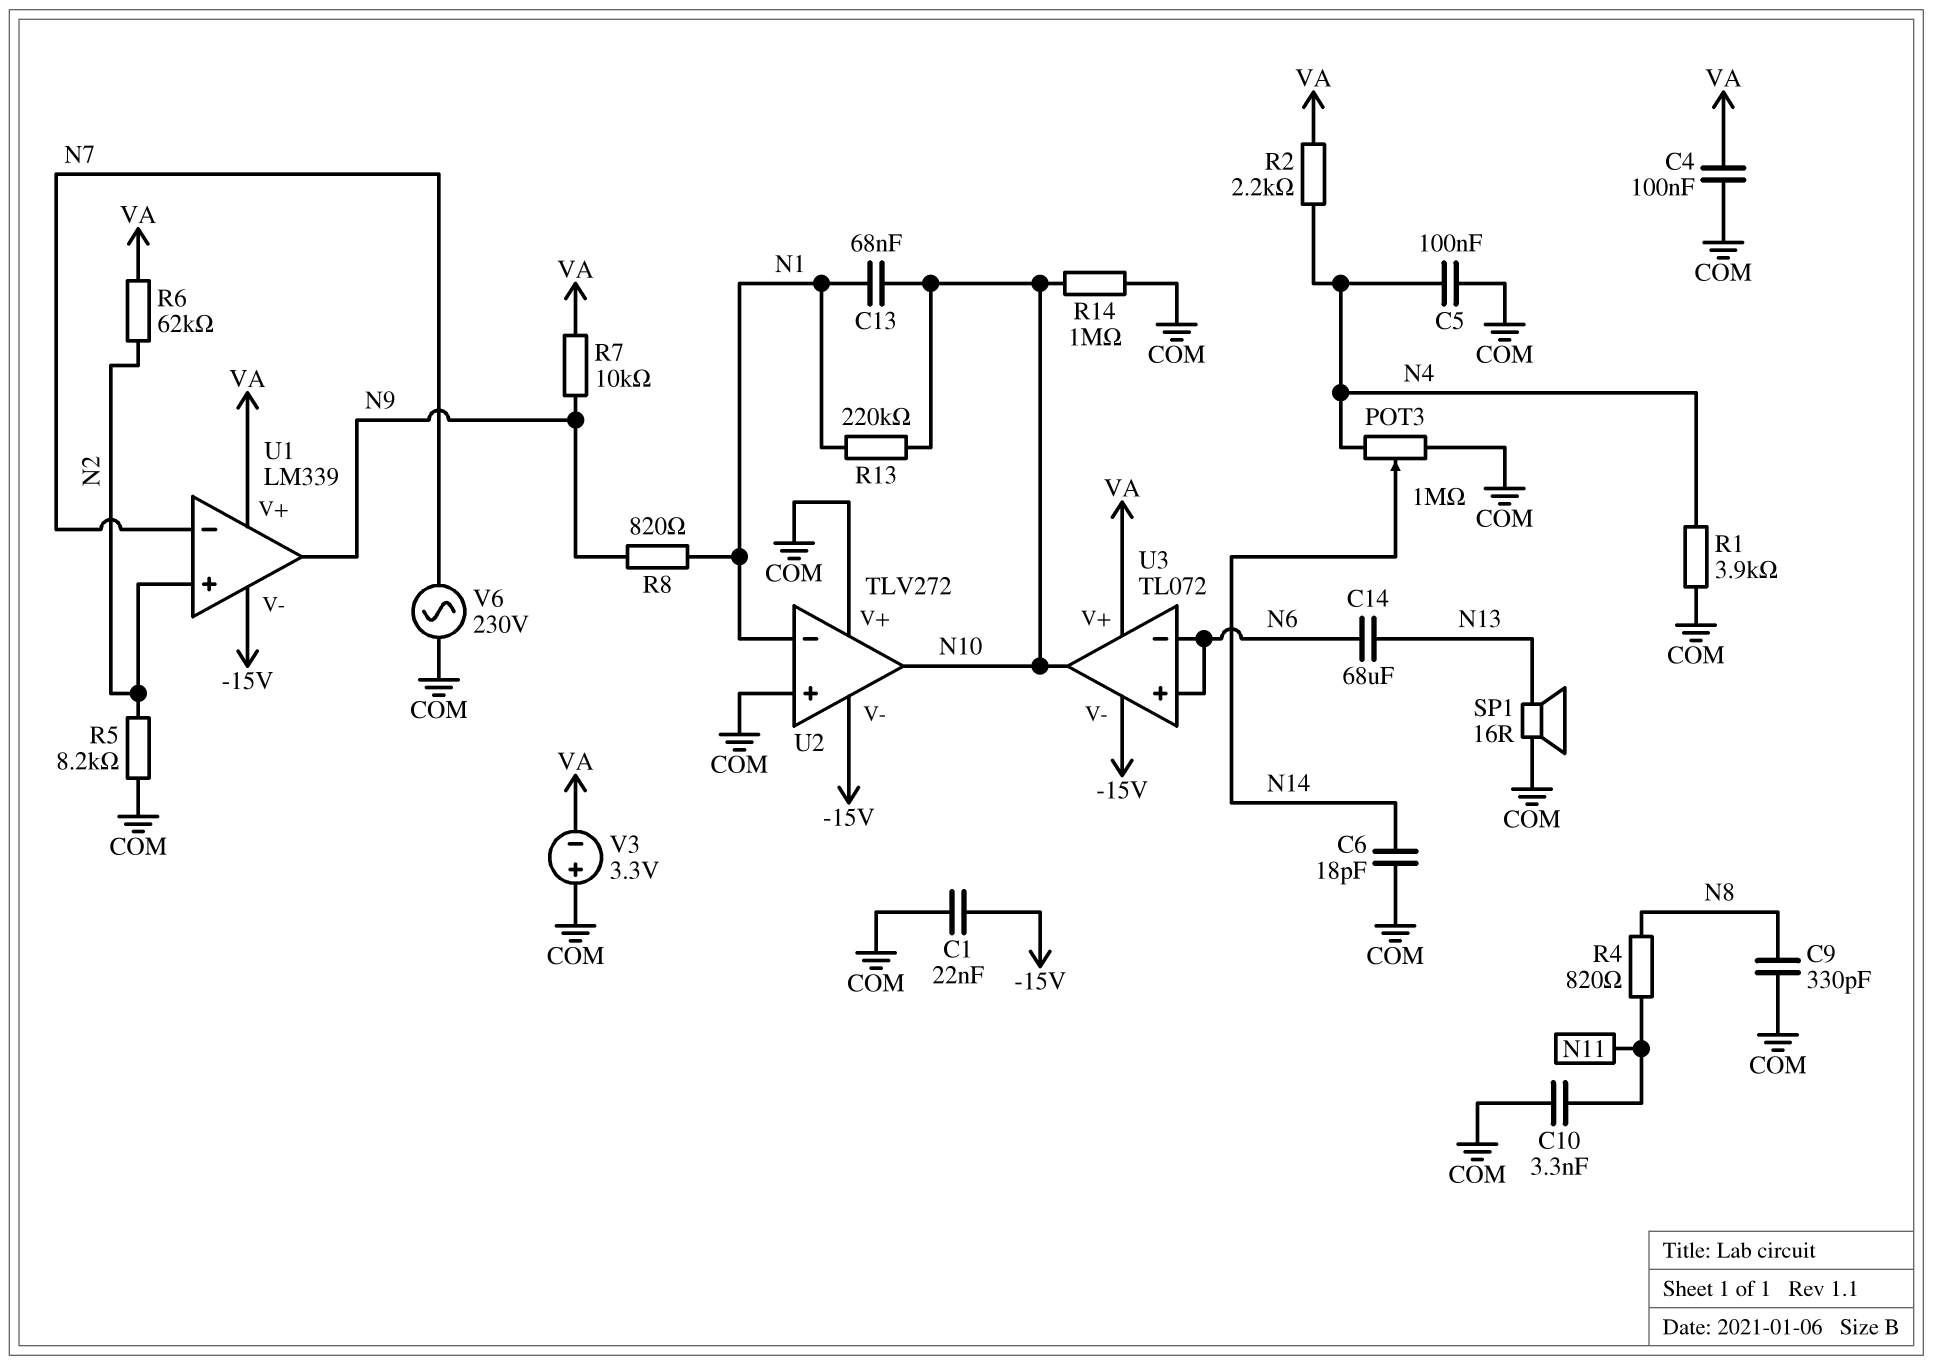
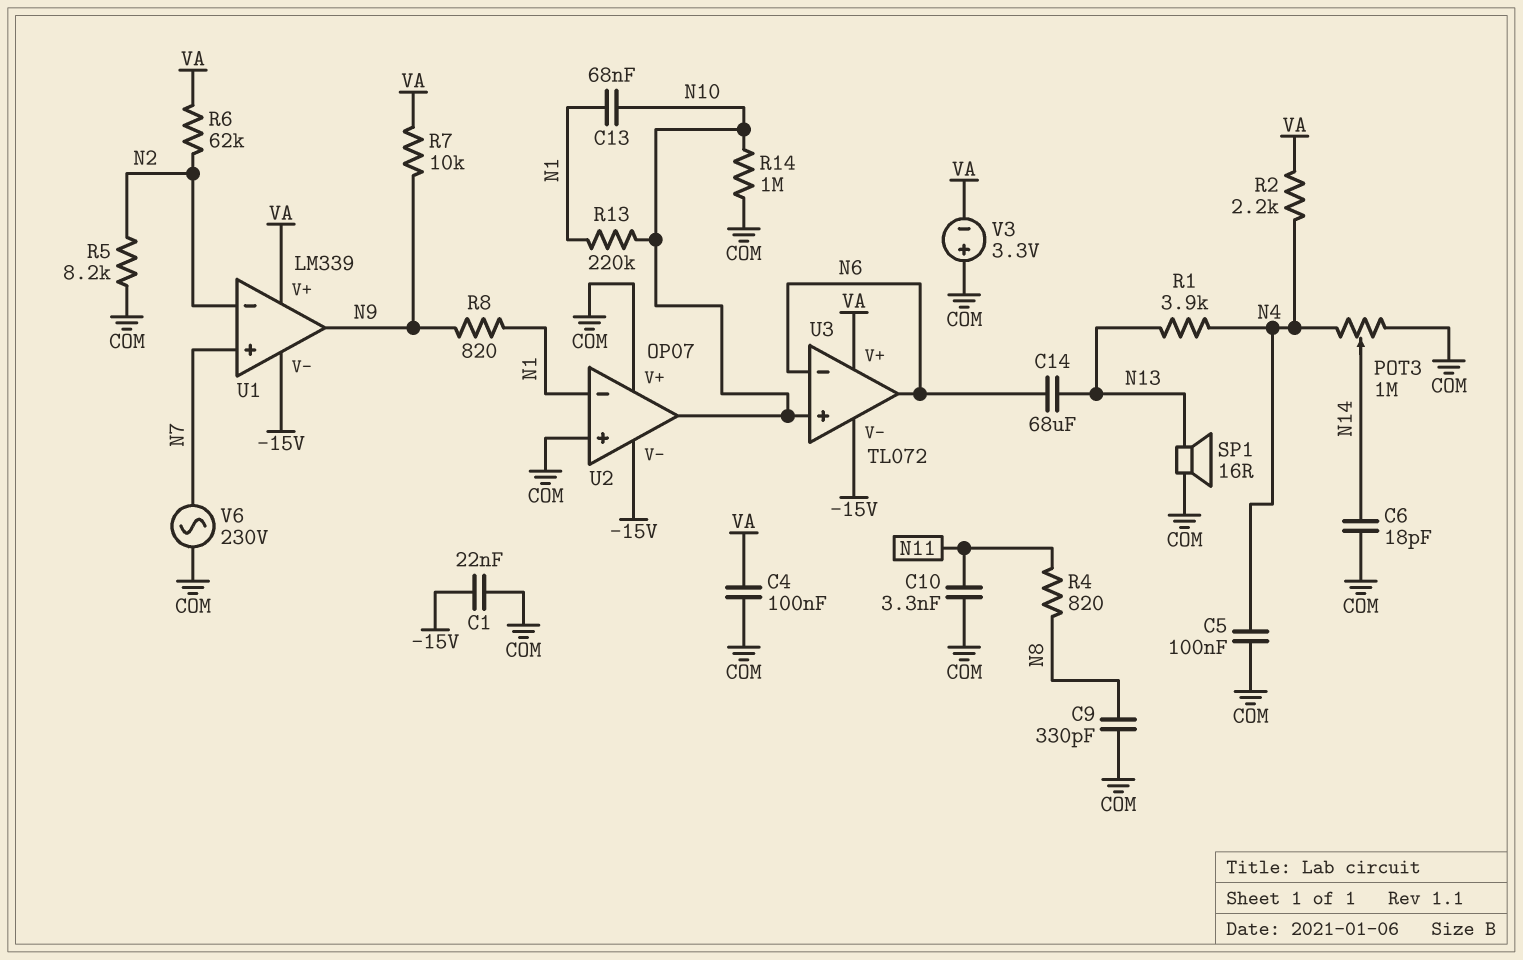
R1: 3.9k (COM, N4) -> 3.9k (N4, N13)
U1 pin in+: N2 -> N7
U1 pin in-: N7 -> N2
U2: TLV272 -> OP07
U3 pin in+: N6 -> N10
U3 pin out: N10 -> N6

